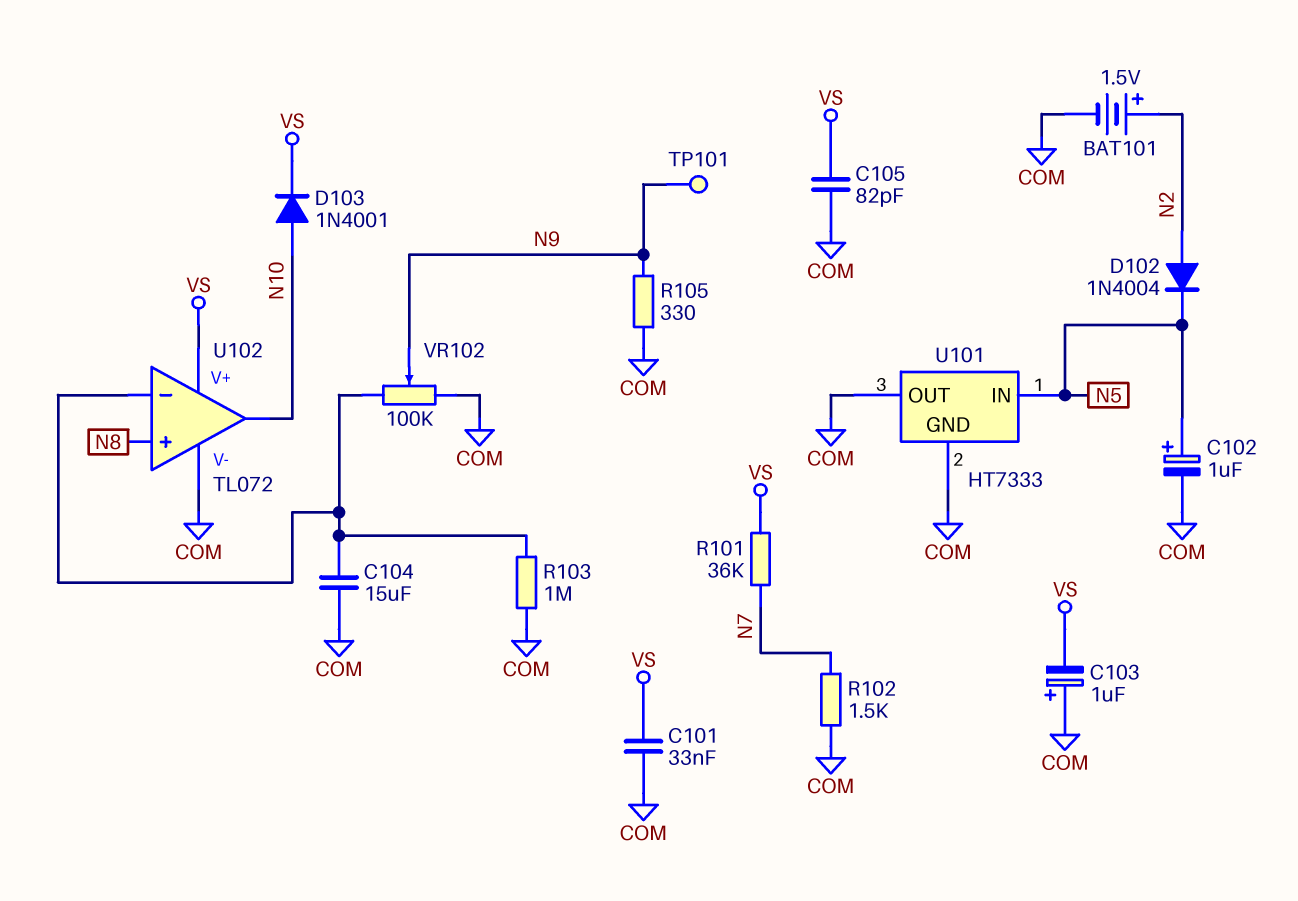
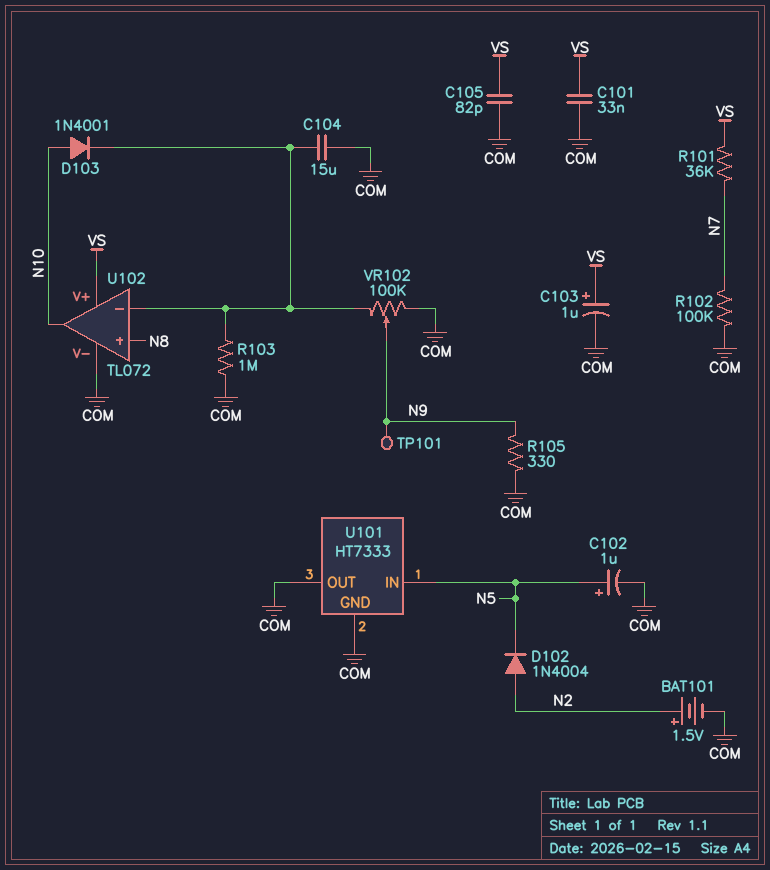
C103: 1uF (plus COM, minus VS) -> 1uF (plus VS, minus COM)
D103: diode 1N4001 (A N10, K VS) -> diode 1N4001 (A N10, K U102/in-)
R102: 1.5k (COM, N7) -> 100k (COM, N7)

